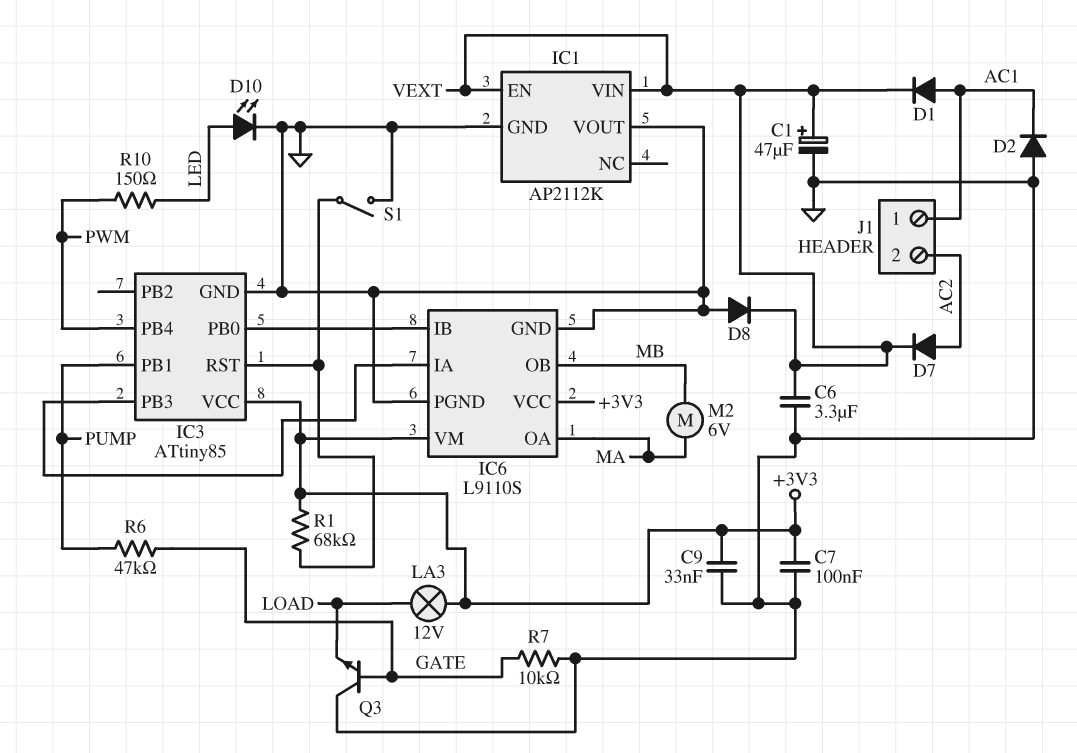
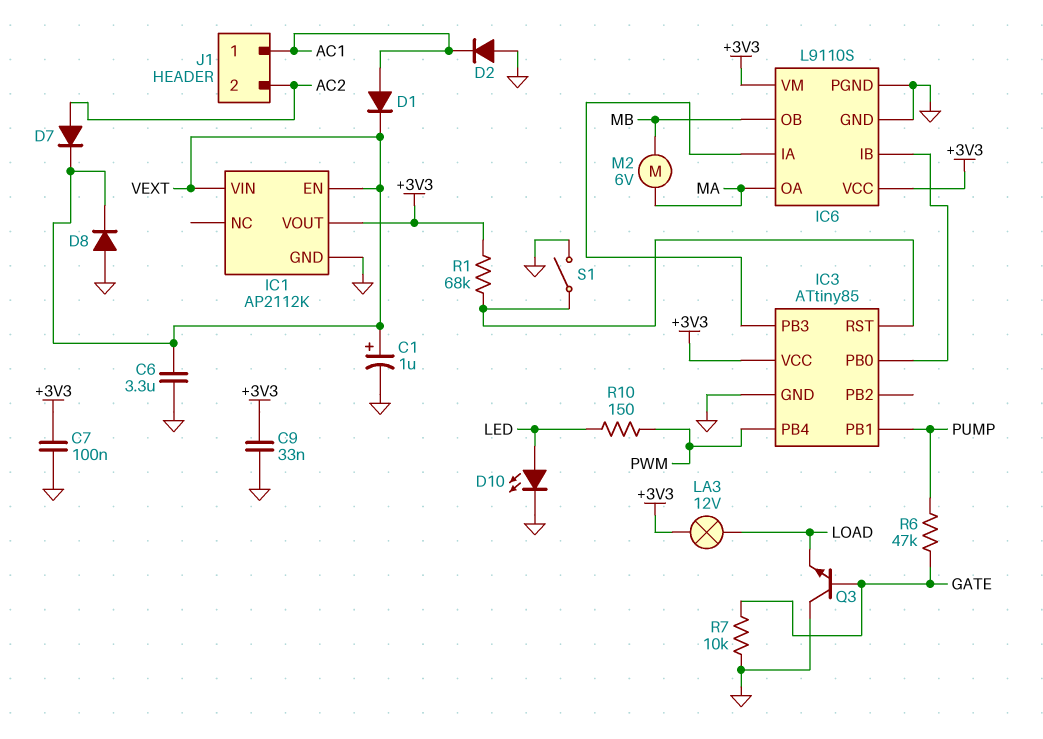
C1: 47uF (plus VEXT, minus GND) -> 1uF (plus VEXT, minus GND)
IC1 pin VOUT: GND -> +3V3

